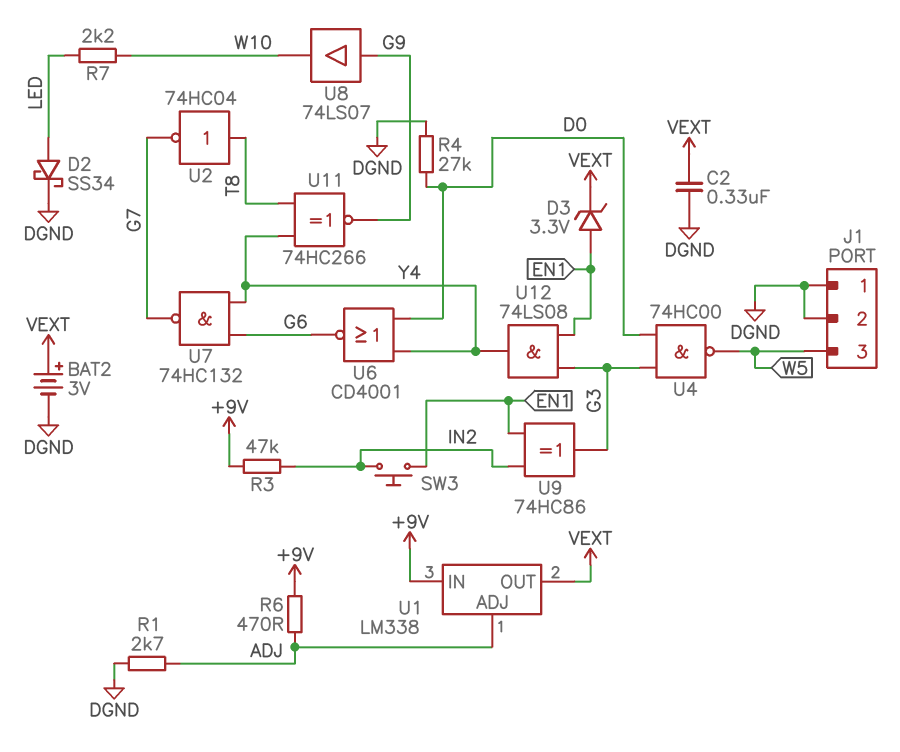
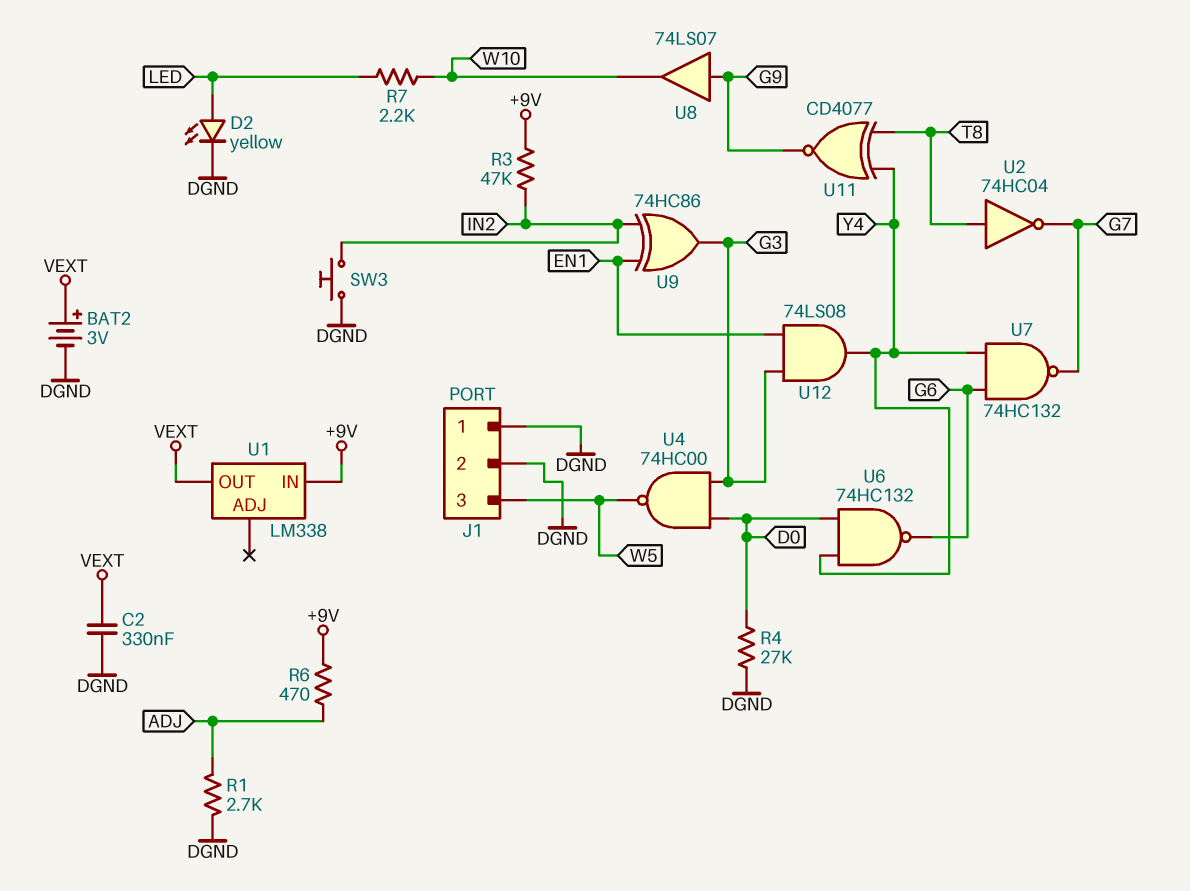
D2: schottky SS34 (A LED, K DGND) -> LED yellow (A LED, K DGND)
D3: zener 3.3V (A EN1, K VEXT) -> none
SW3: button (EN1, IN2) -> button (DGND, IN2)
U1 pin ADJ: ADJ -> none
U6: NOR CD4001 (in D0, in Y4, out G6) -> NAND 74HC132 (in D0, in Y4, out G6)
U11: XNOR 74HC266 (in T8, in Y4, out G9) -> XNOR CD4077 (in T8, in Y4, out G9)

